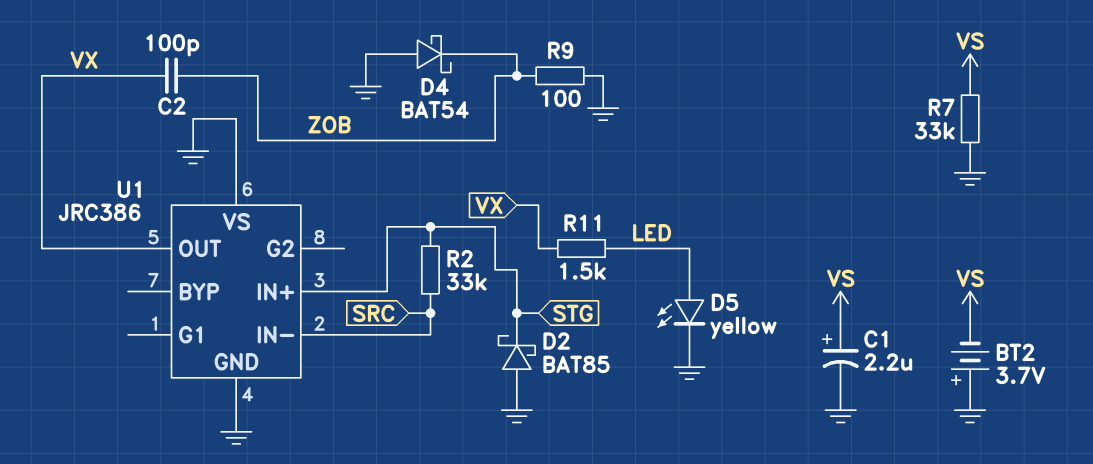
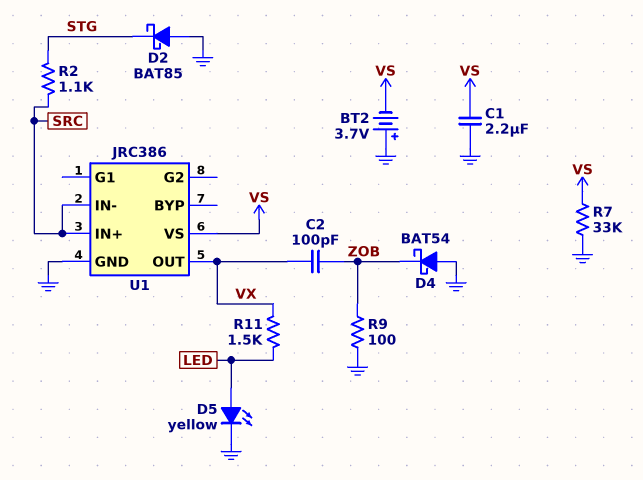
C1: 2.2uF (plus VS, minus GND) -> 2.2uF (GND, VS)
R2: 33k (SRC, STG) -> 1.1k (SRC, STG)
U1 pin IN+: STG -> SRC
U1 pin VS: GND -> VS

